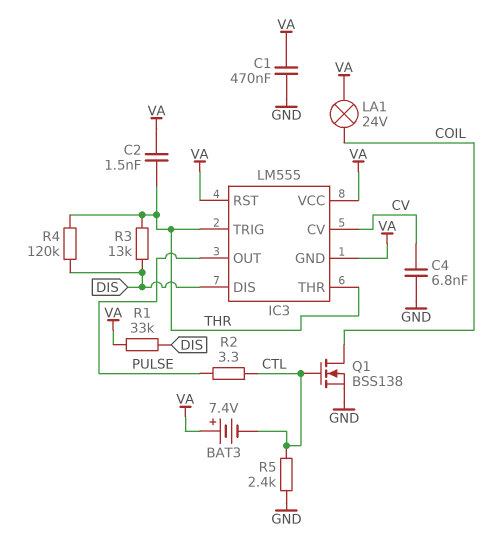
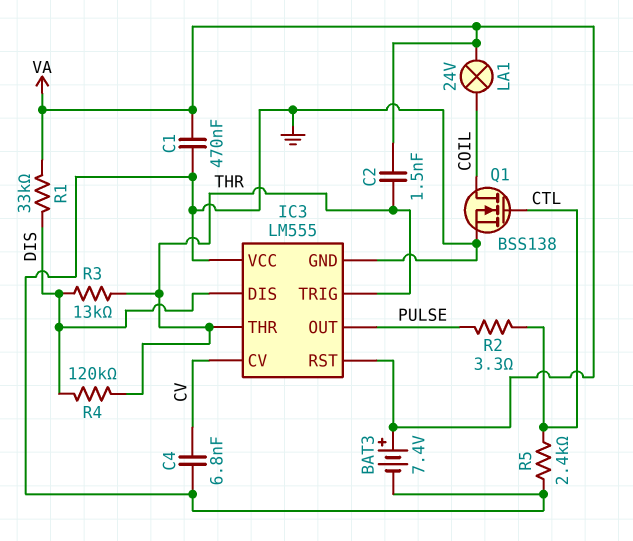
BAT3: 7.4V (plus VA, minus CTL) -> 7.4V (plus VA, minus GND)
IC3 pin GND: VA -> GND
IC3 pin VCC: VA -> GND

